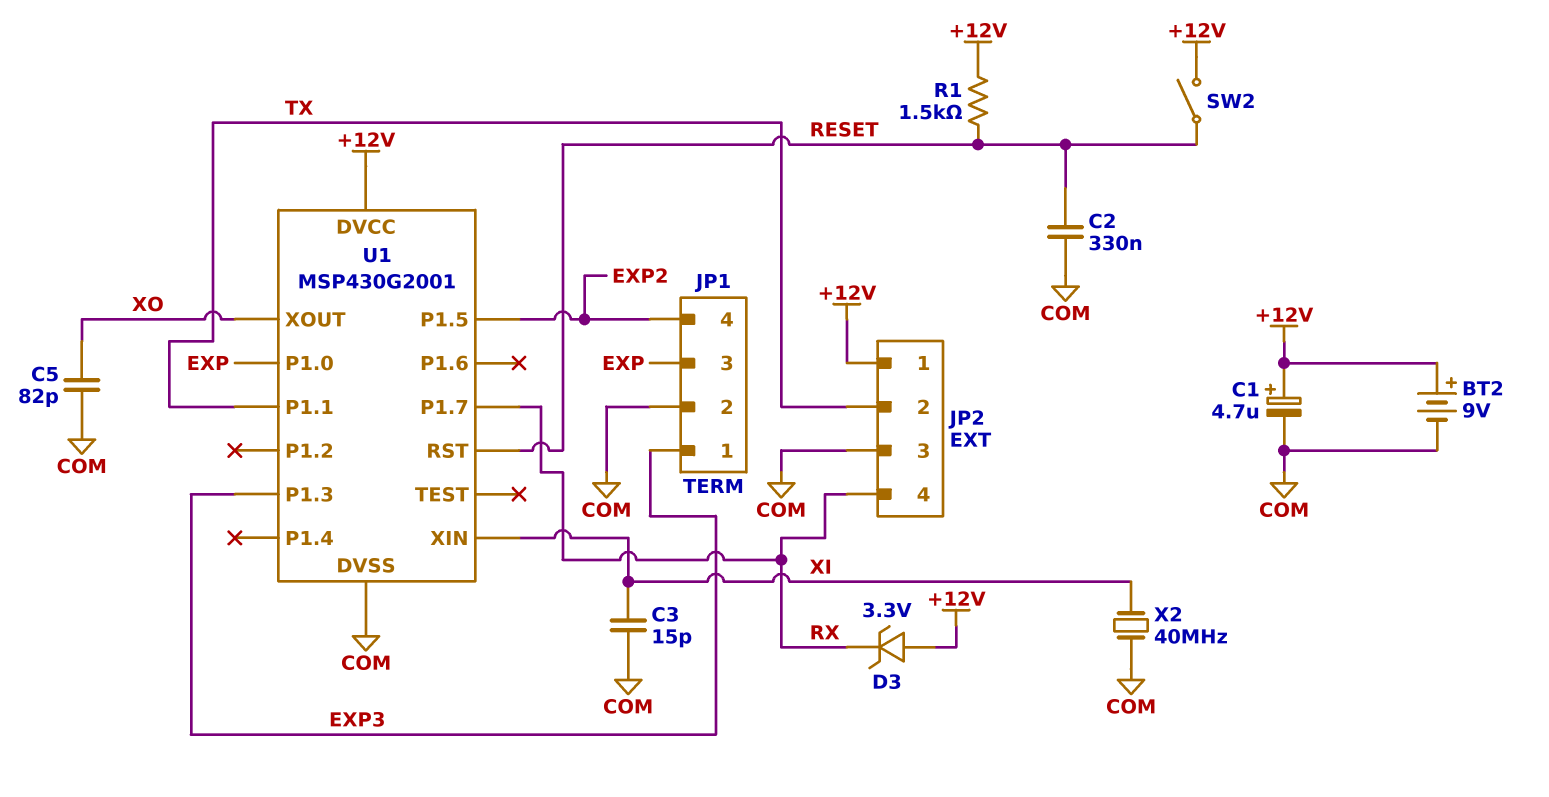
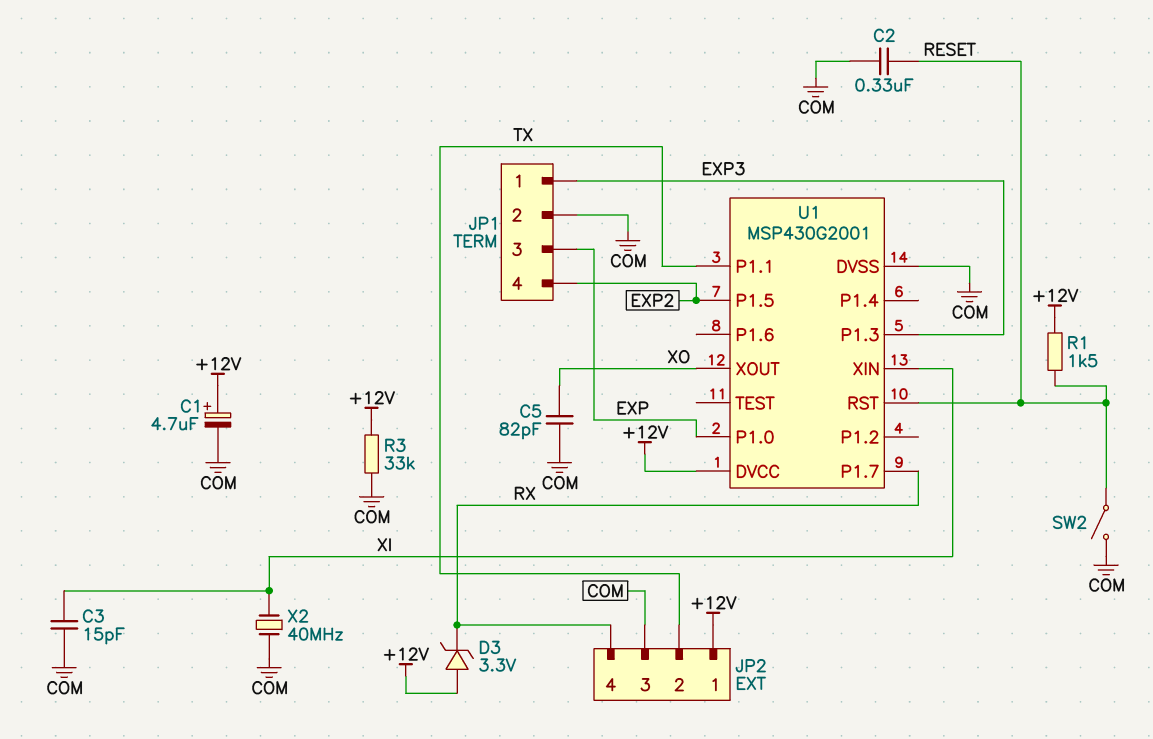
BT2: 9V (plus +12V, minus COM) -> none
R3: none -> 33k (+12V, COM)
SW2: switch (+12V, RESET) -> switch (COM, RESET)

